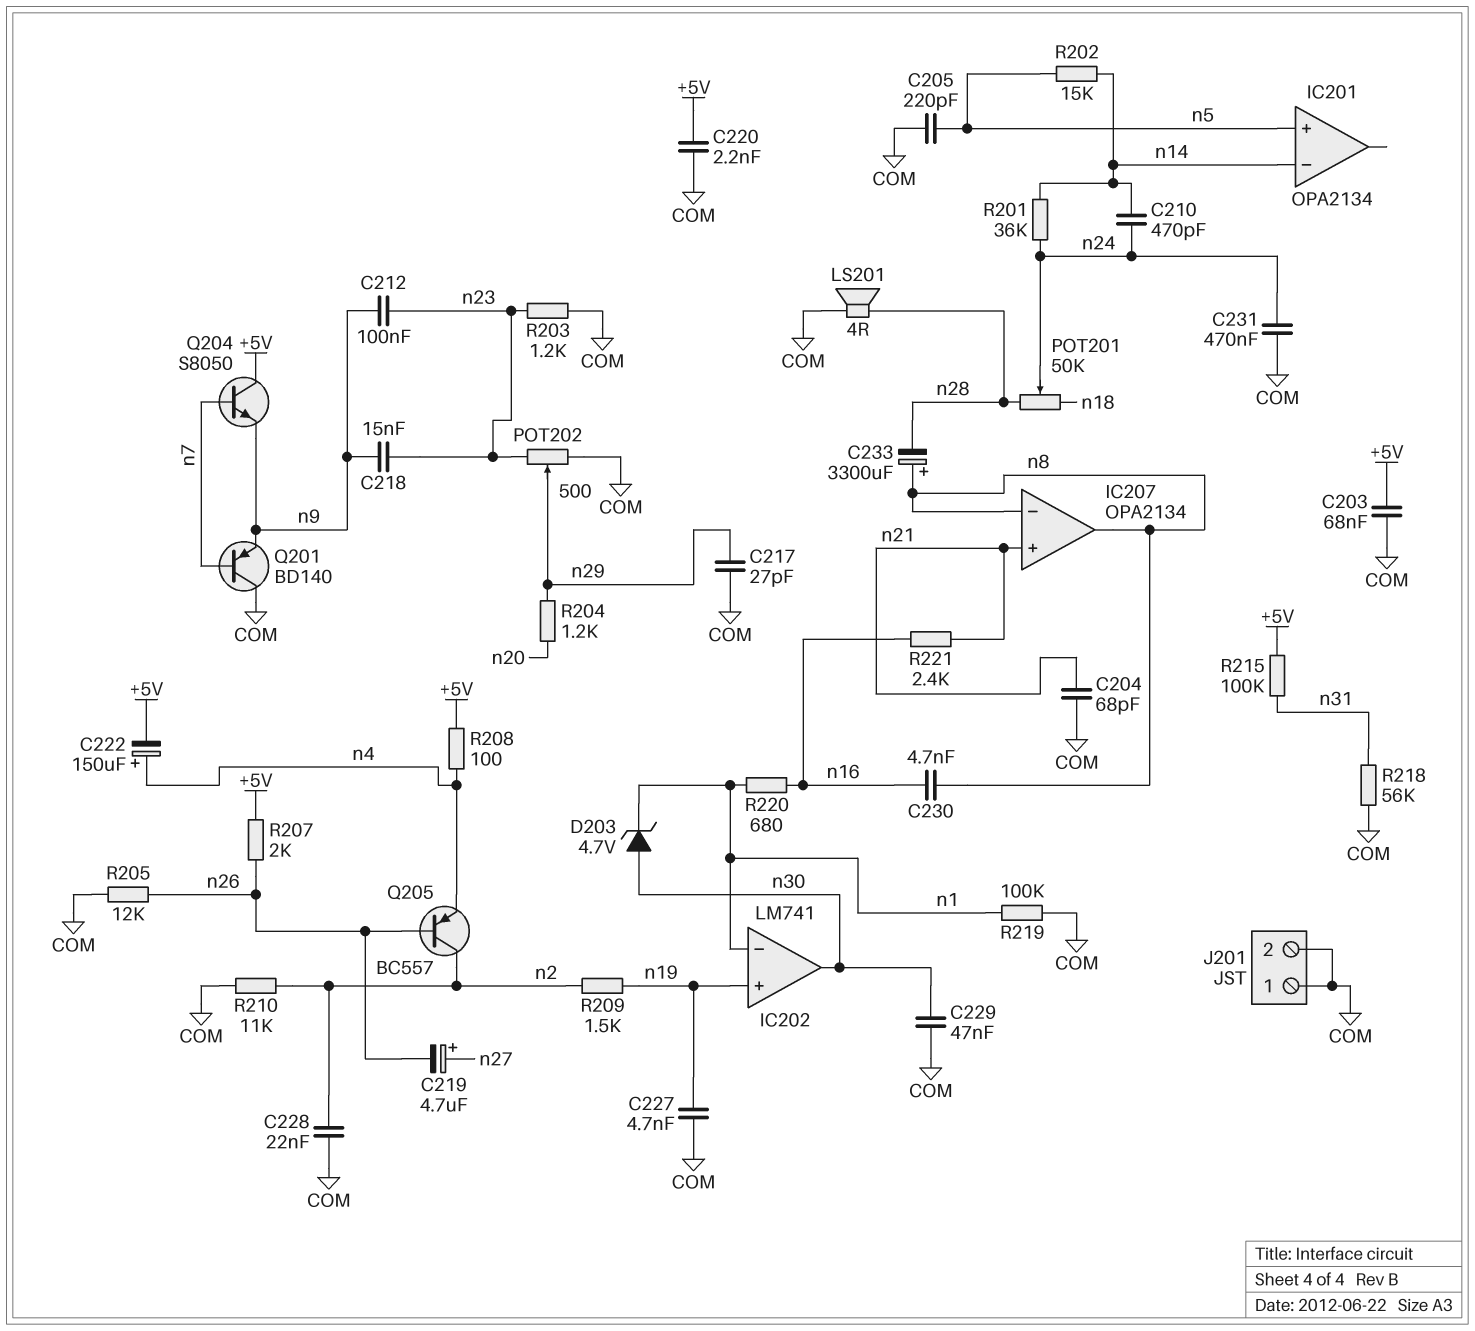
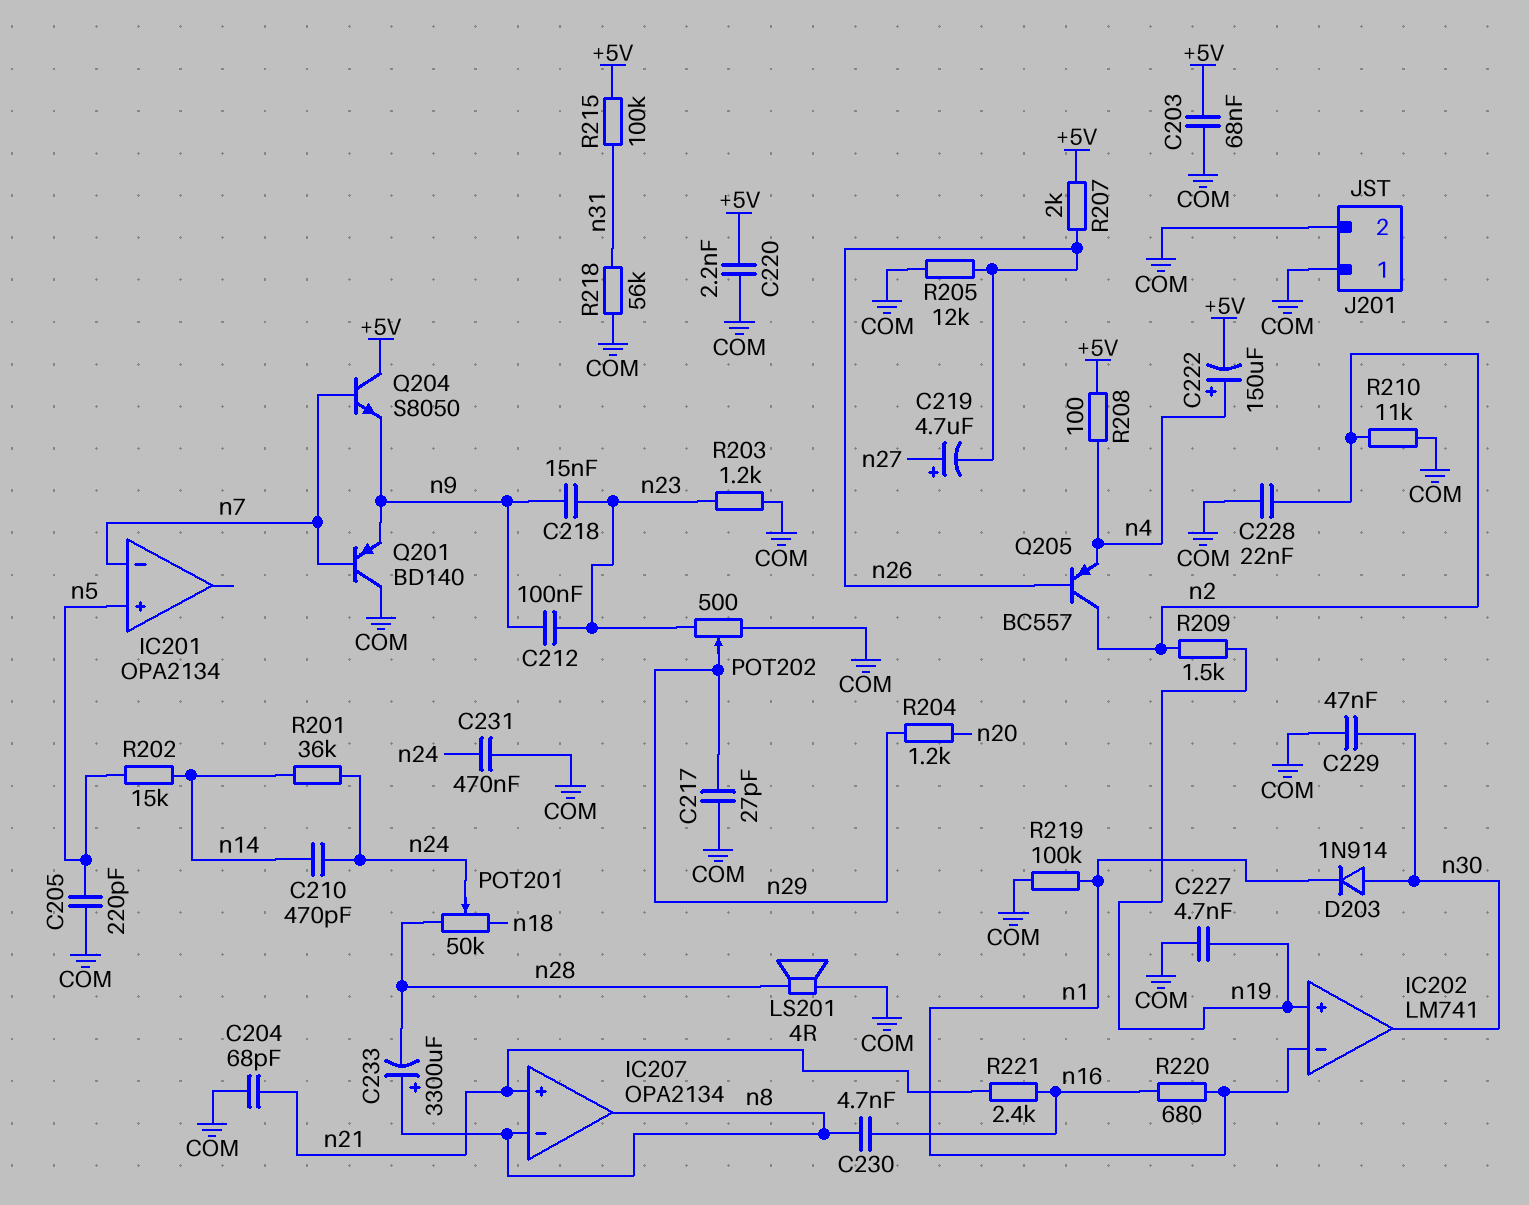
D203: zener 4.7V (A n30, K n1) -> diode 1N914 (A n30, K n1)
IC201 pin in-: n14 -> n7

